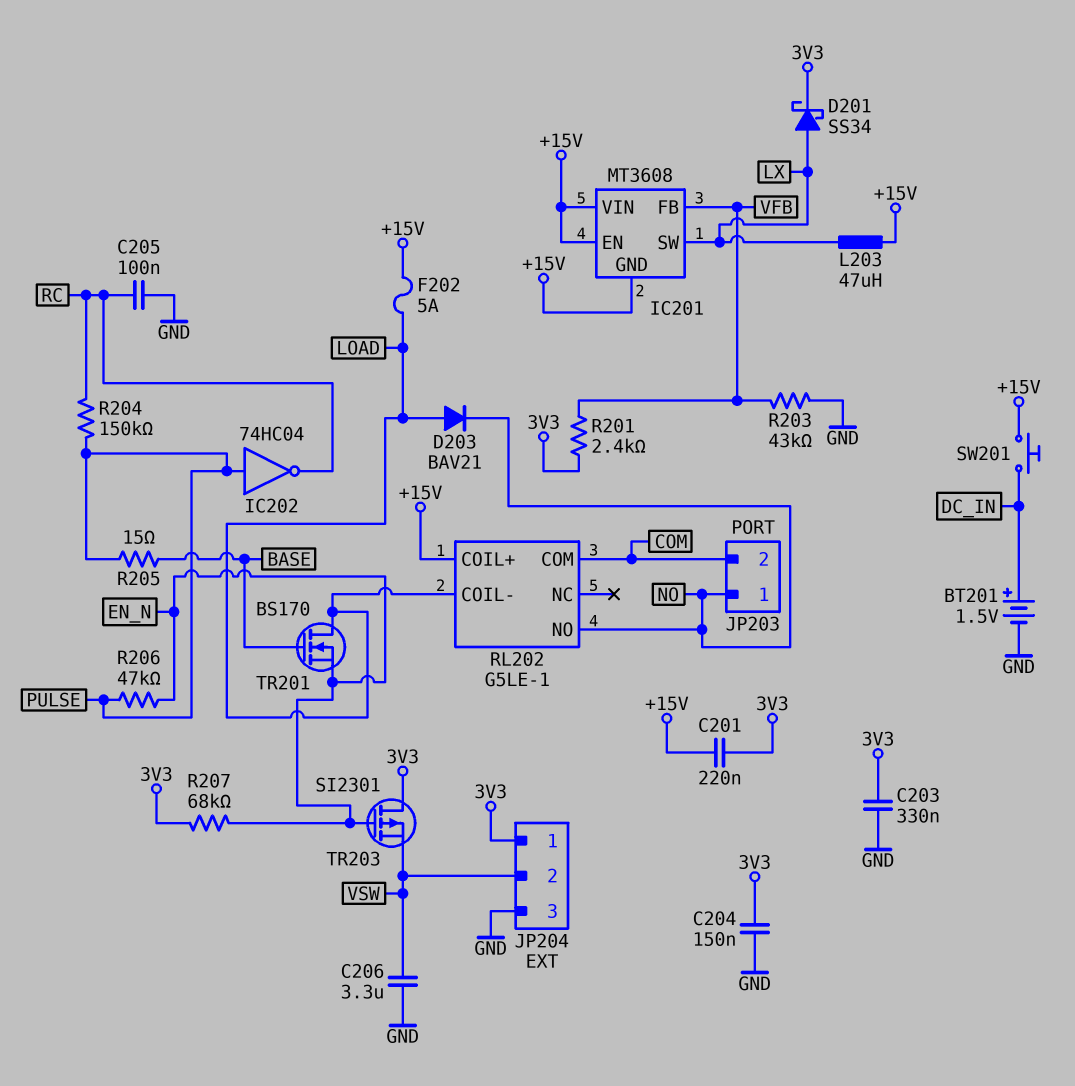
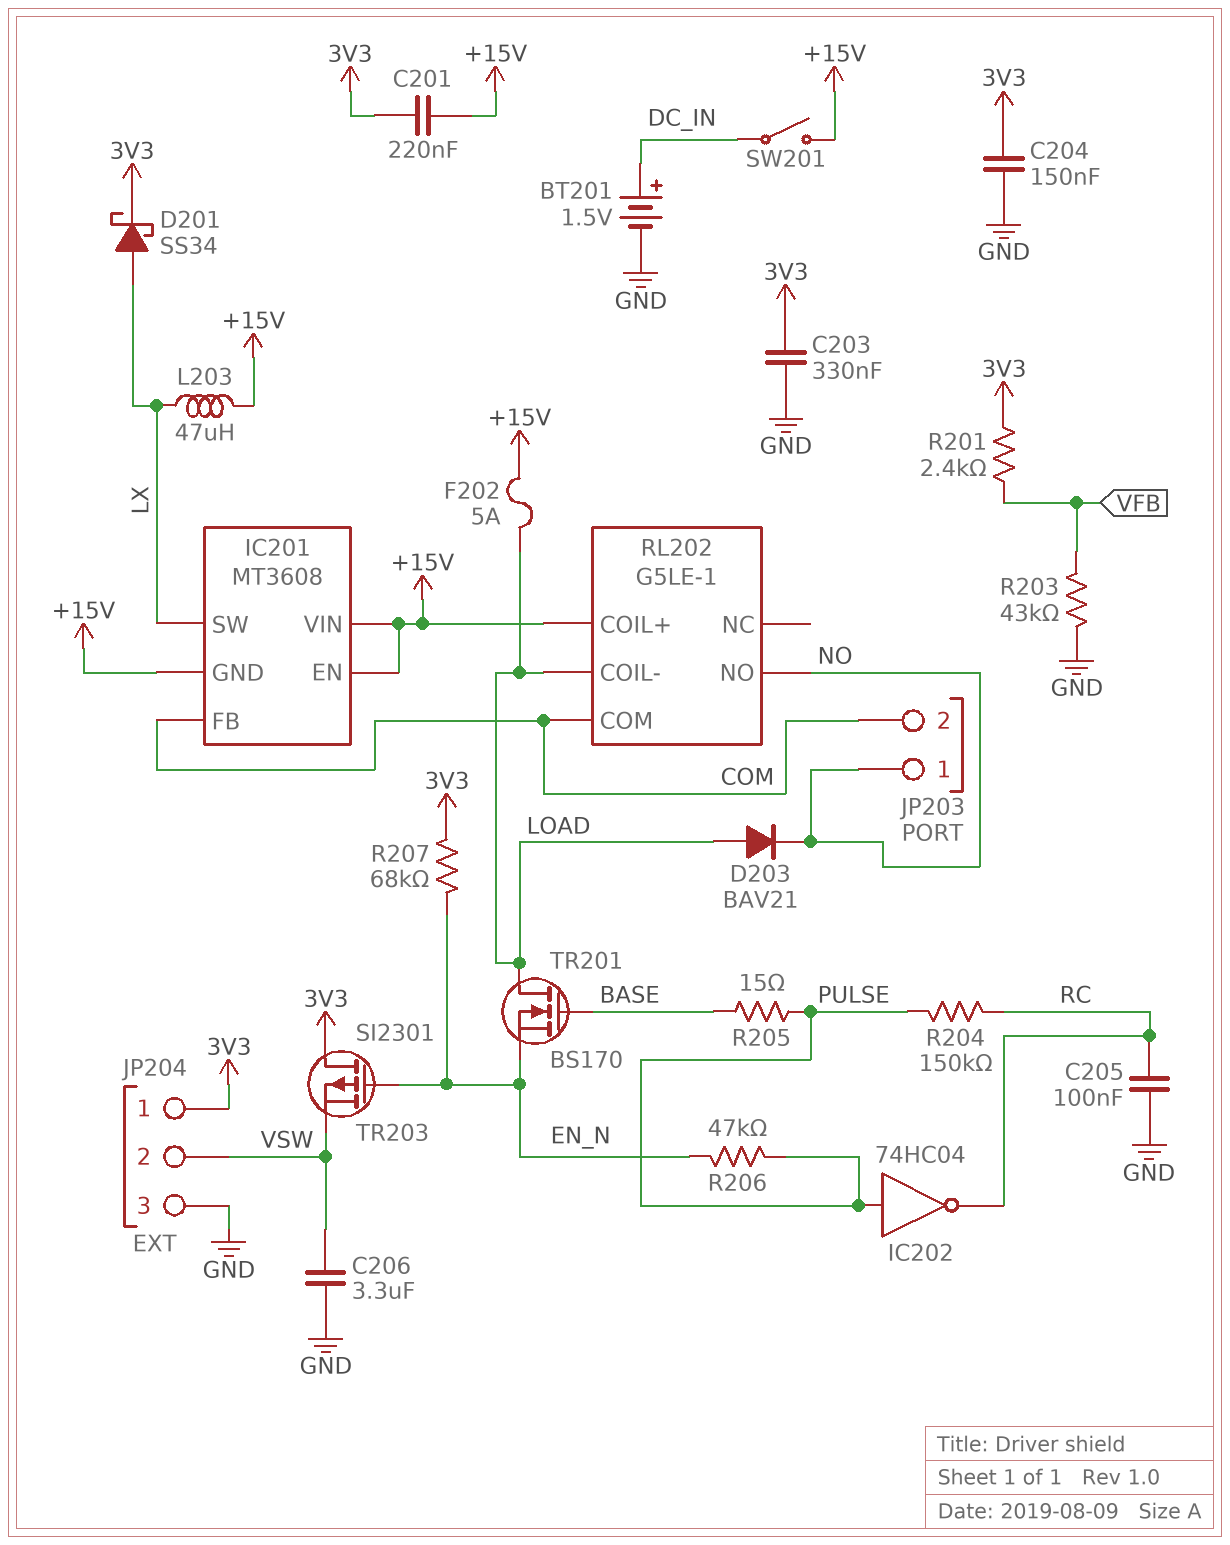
IC201 pin FB: VFB -> COM
SW201: button (+15V, DC_IN) -> switch (+15V, DC_IN)

